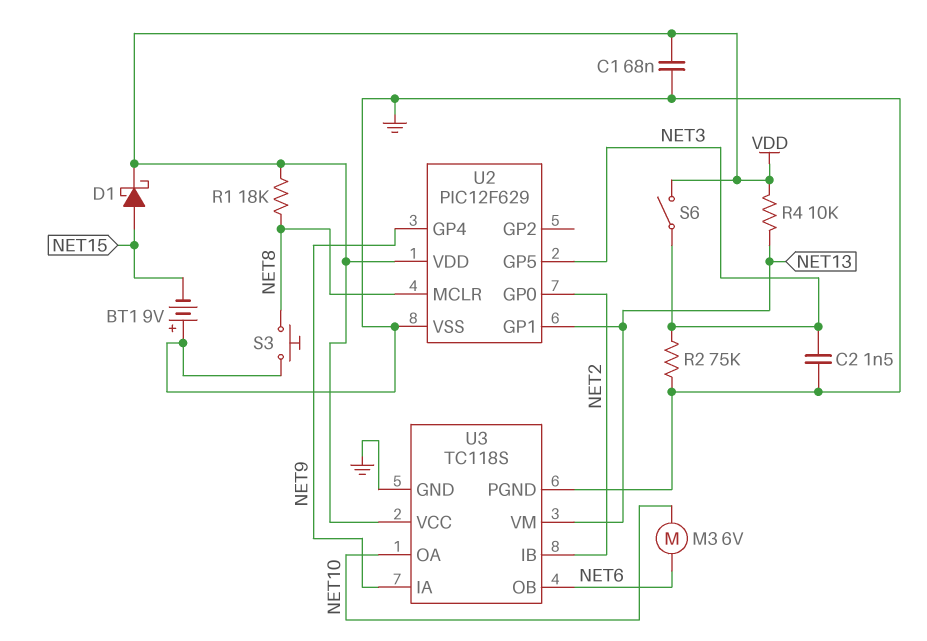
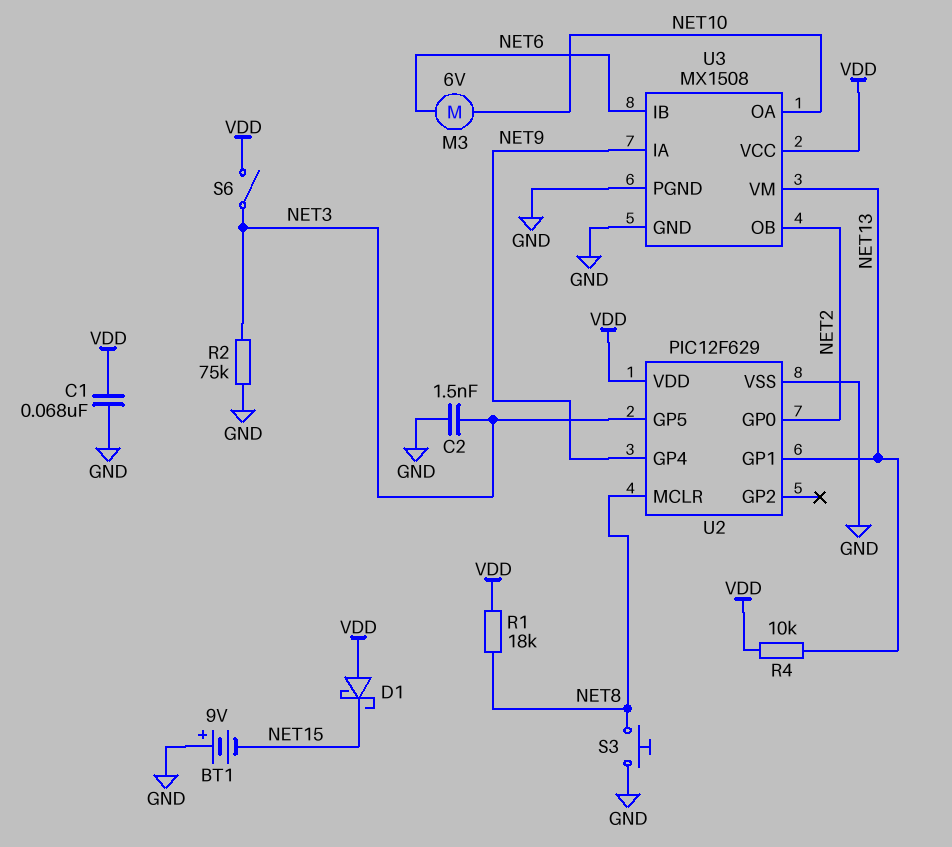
D1: schottky (A NET15, K VDD) -> schottky (A VDD, K NET15)
U3: TC118S -> MX1508
U3 pin IB: NET2 -> NET6
U3 pin OB: NET6 -> NET2

